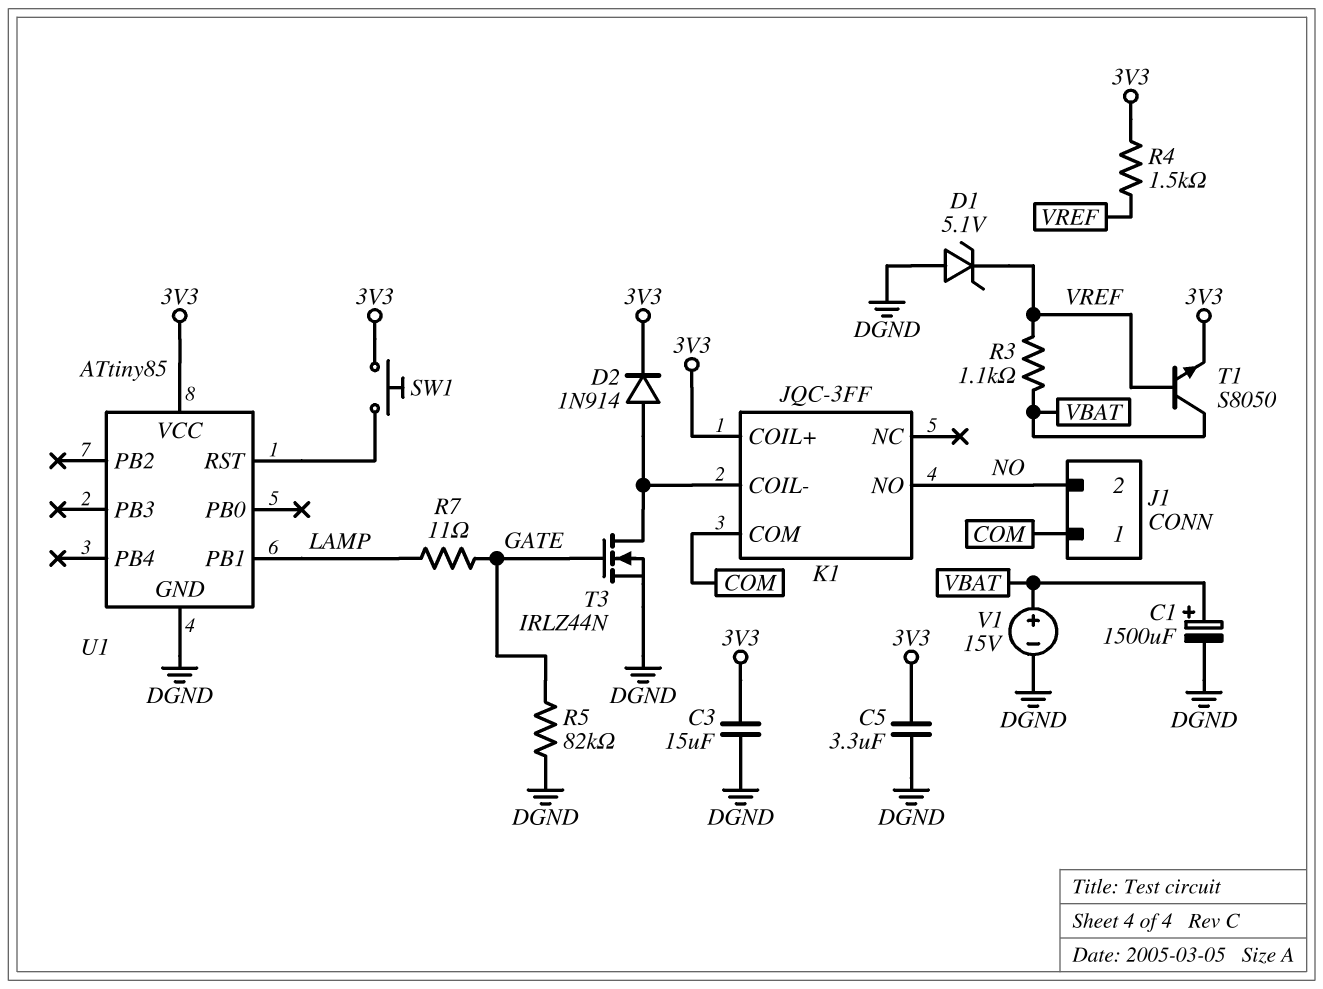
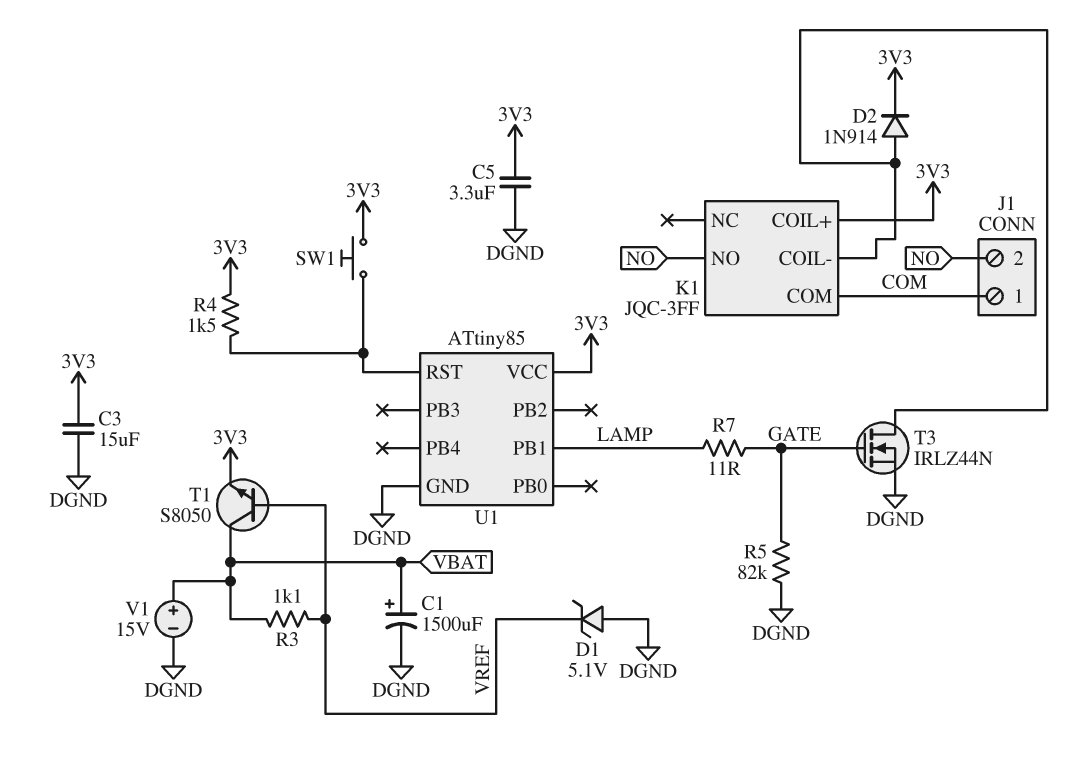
R4: 1.5k (3V3, VREF) -> 1.5k (3V3, U1/RST)

